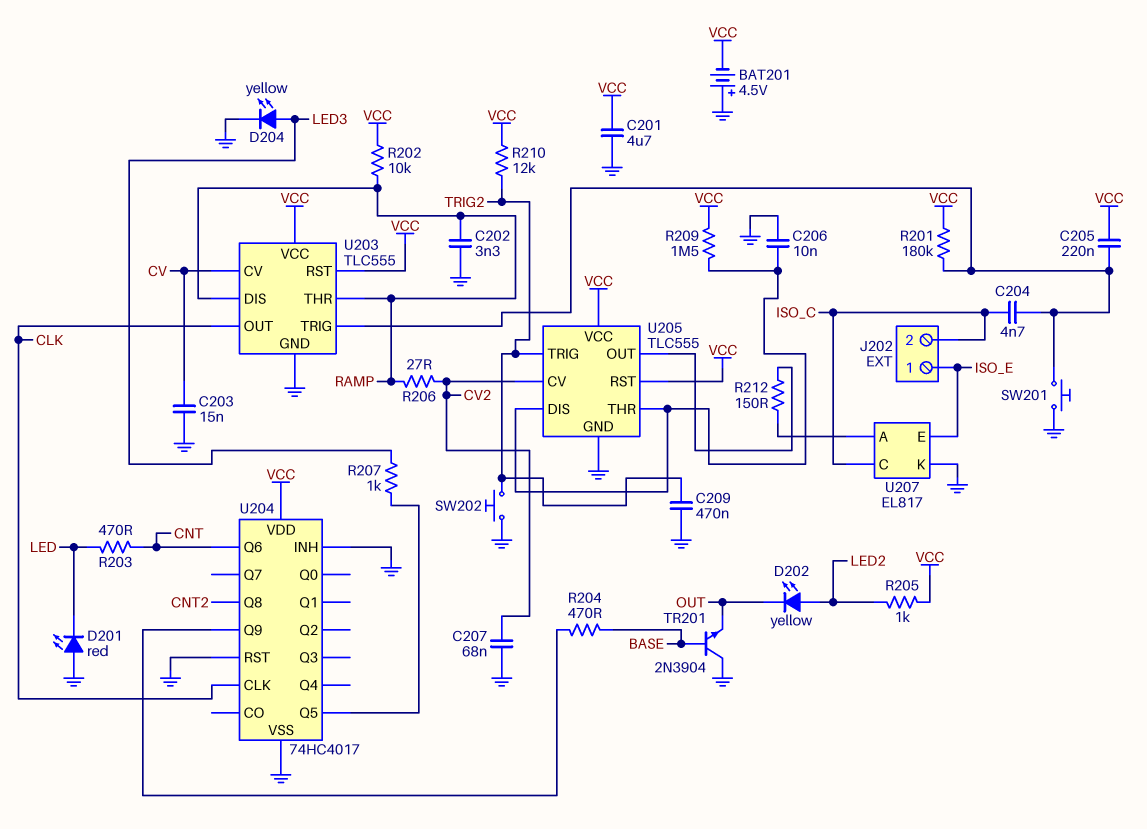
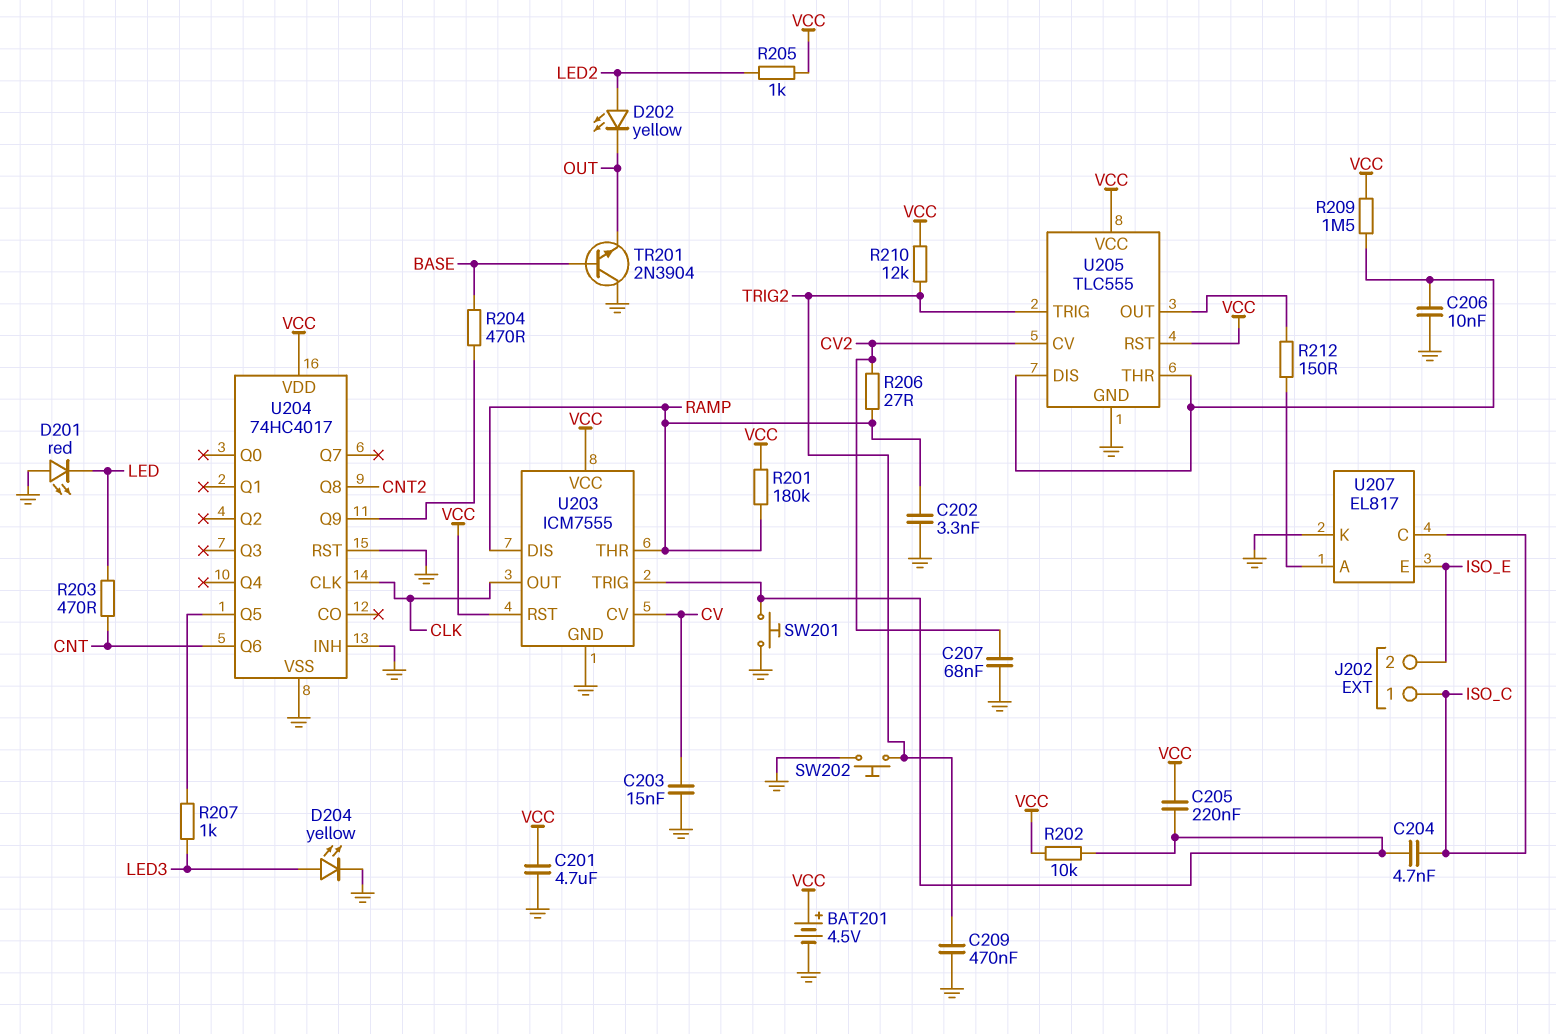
BAT201: 4.5V (plus GND, minus VCC) -> 4.5V (plus VCC, minus GND)
J202 pin 1: ISO_E -> ISO_C
J202 pin 2: ISO_C -> ISO_E
R201: 180k (U203/TRIG, VCC) -> 180k (RAMP, VCC)
R202: 10k (RAMP, VCC) -> 10k (U203/TRIG, VCC)
U203: TLC555 -> ICM7555

